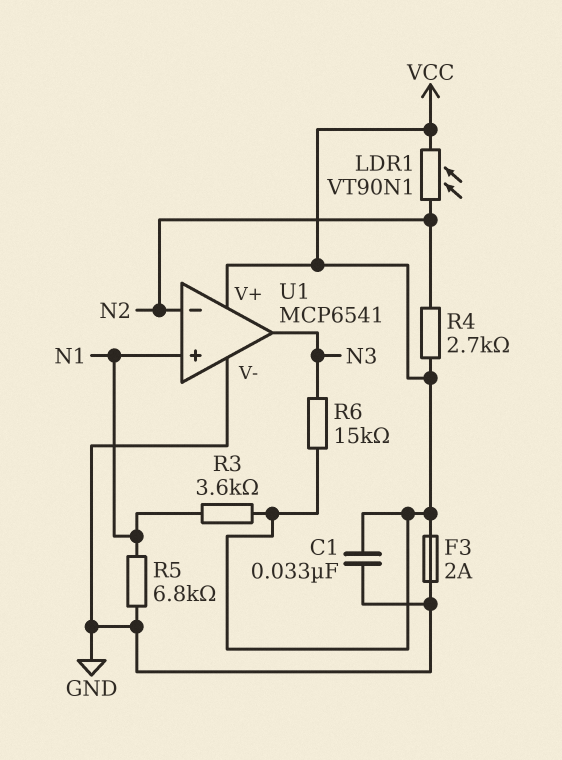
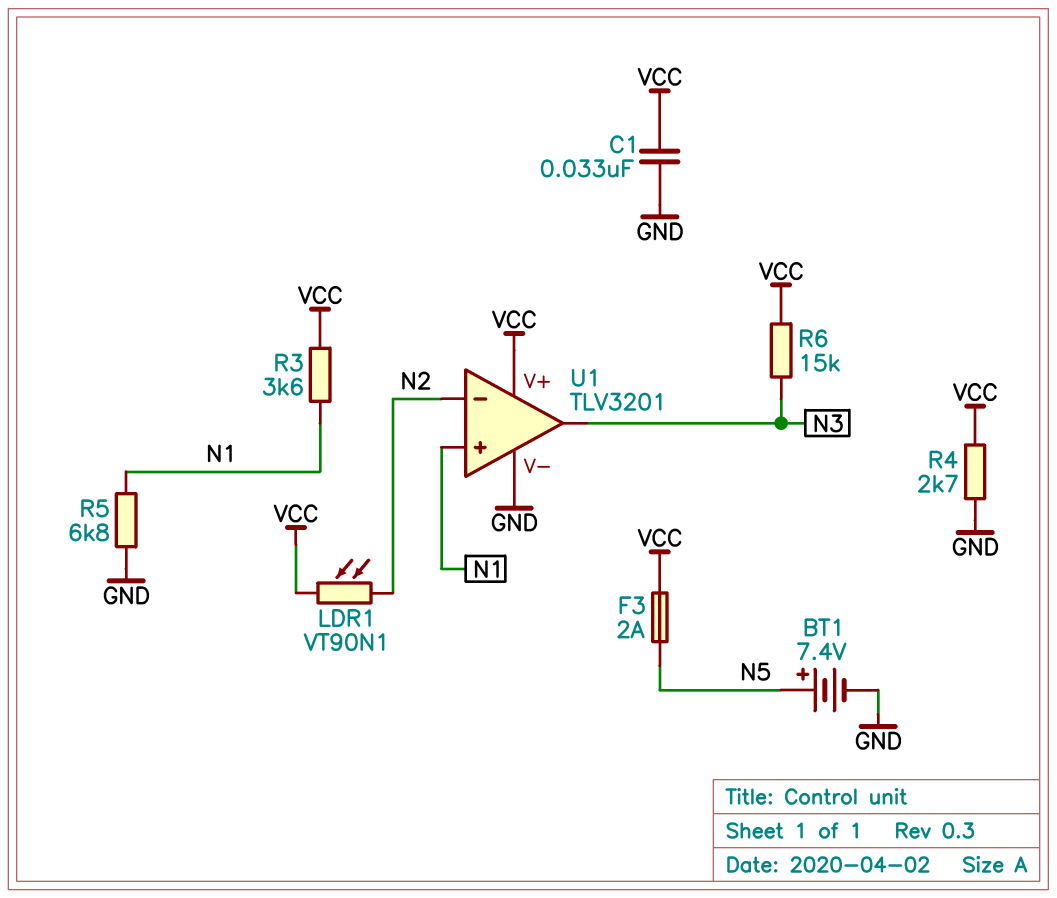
BT1: none -> 7.4V (plus N5, minus GND)
F3: 2A (GND, VCC) -> 2A (N5, VCC)
R4: 2.7k (N2, VCC) -> 2.7k (GND, VCC)
U1: MCP6541 -> TLV3201

